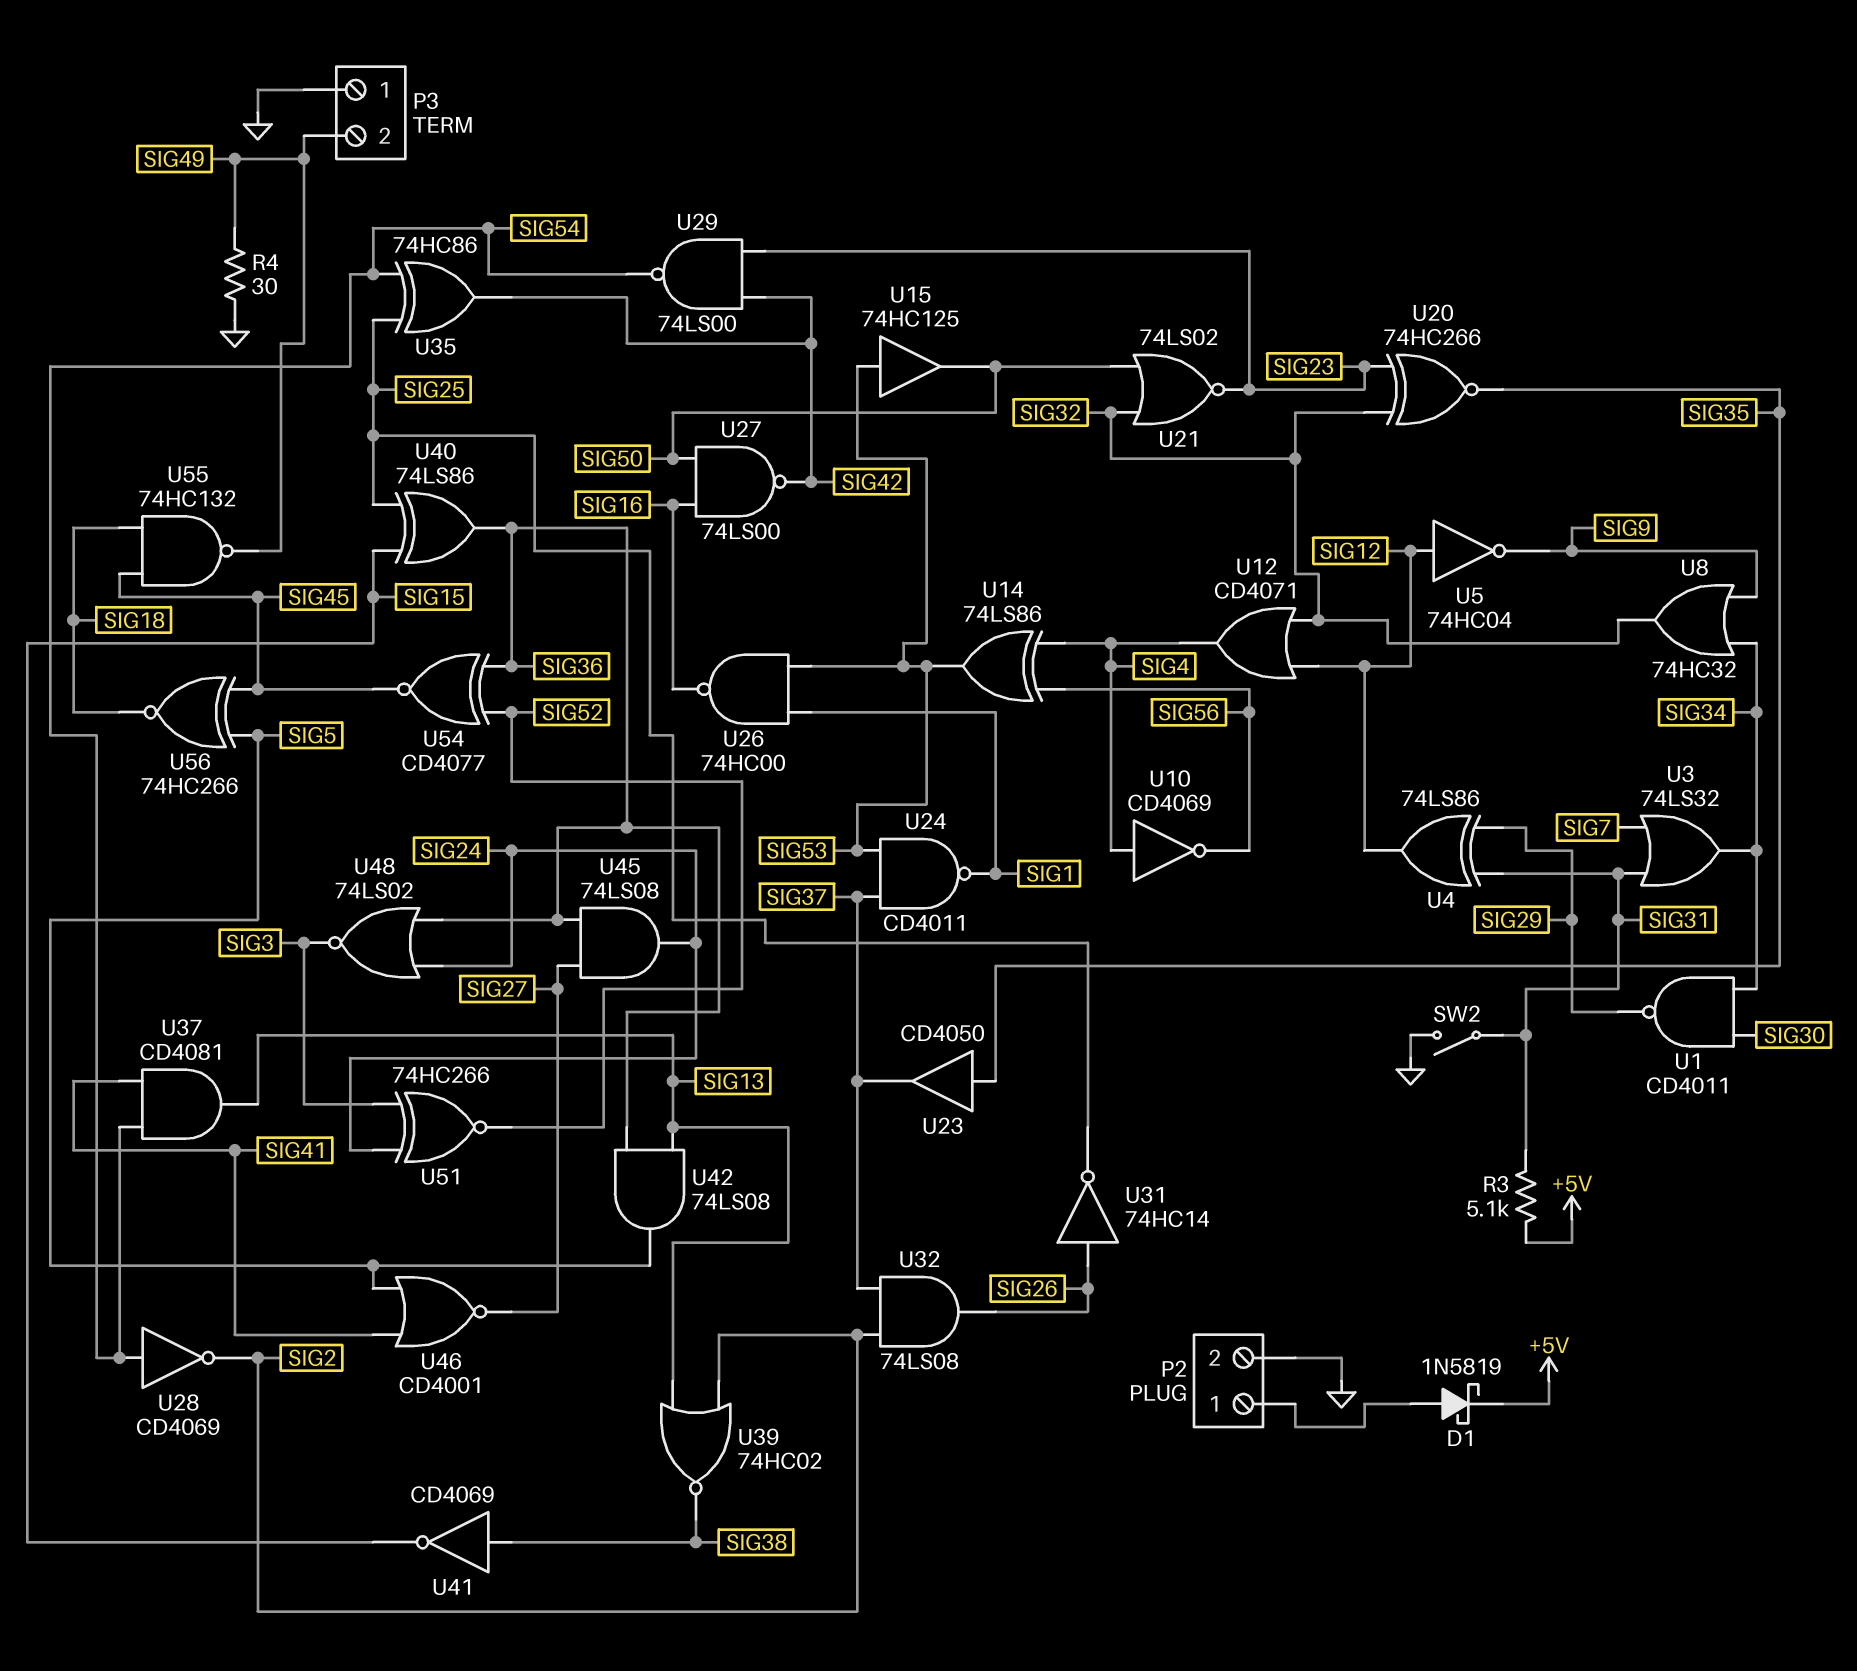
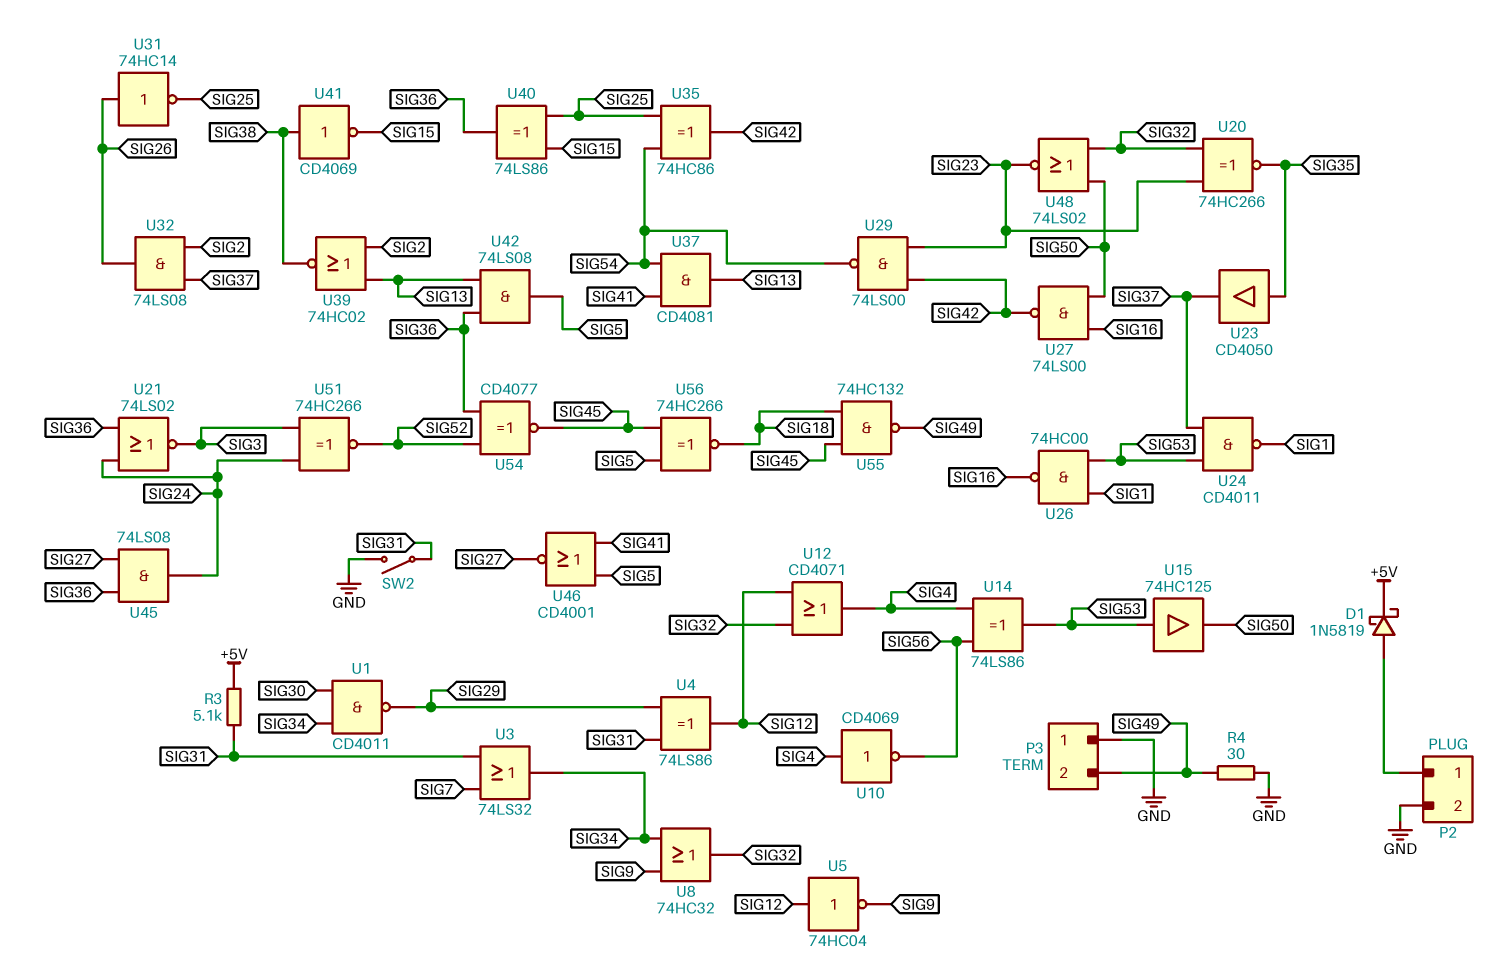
U21: NOR 74LS02 (in SIG32, in SIG50, out SIG23) -> NOR 74LS02 (in SIG24, in SIG36, out SIG3)
U28: NOT CD4069 (in SIG54, out SIG2) -> none
U48: NOR 74LS02 (in SIG24, in SIG36, out SIG3) -> NOR 74LS02 (in SIG32, in SIG50, out SIG23)

